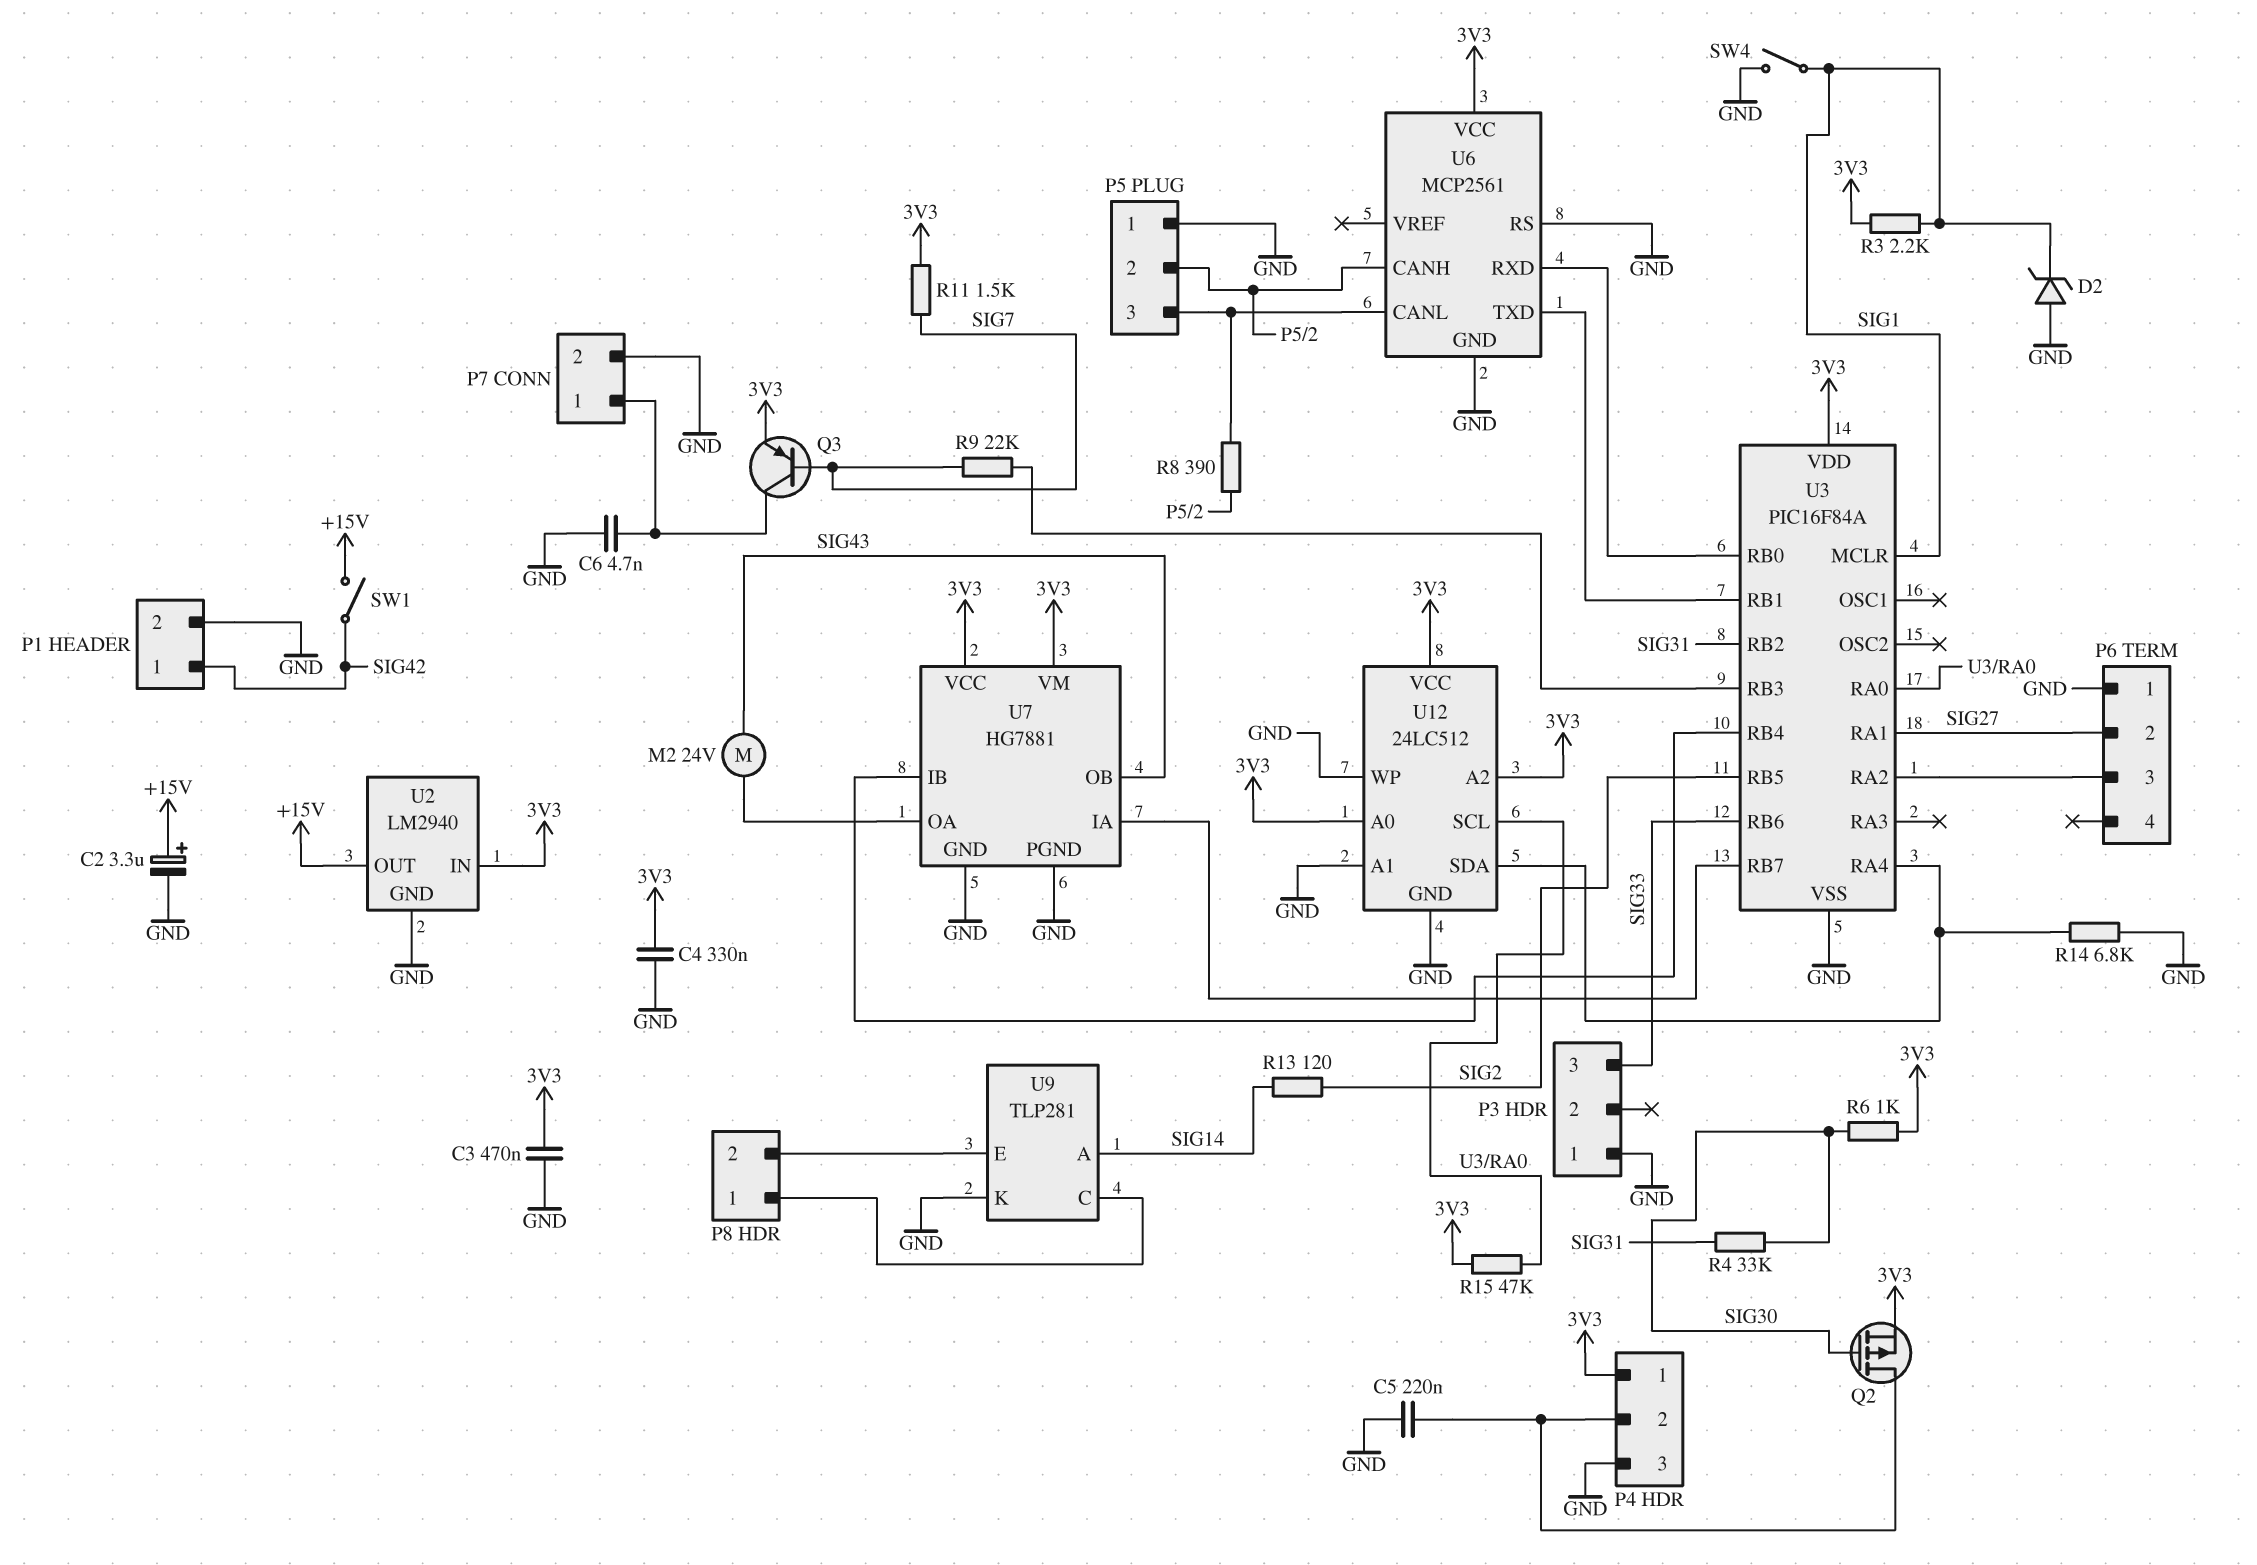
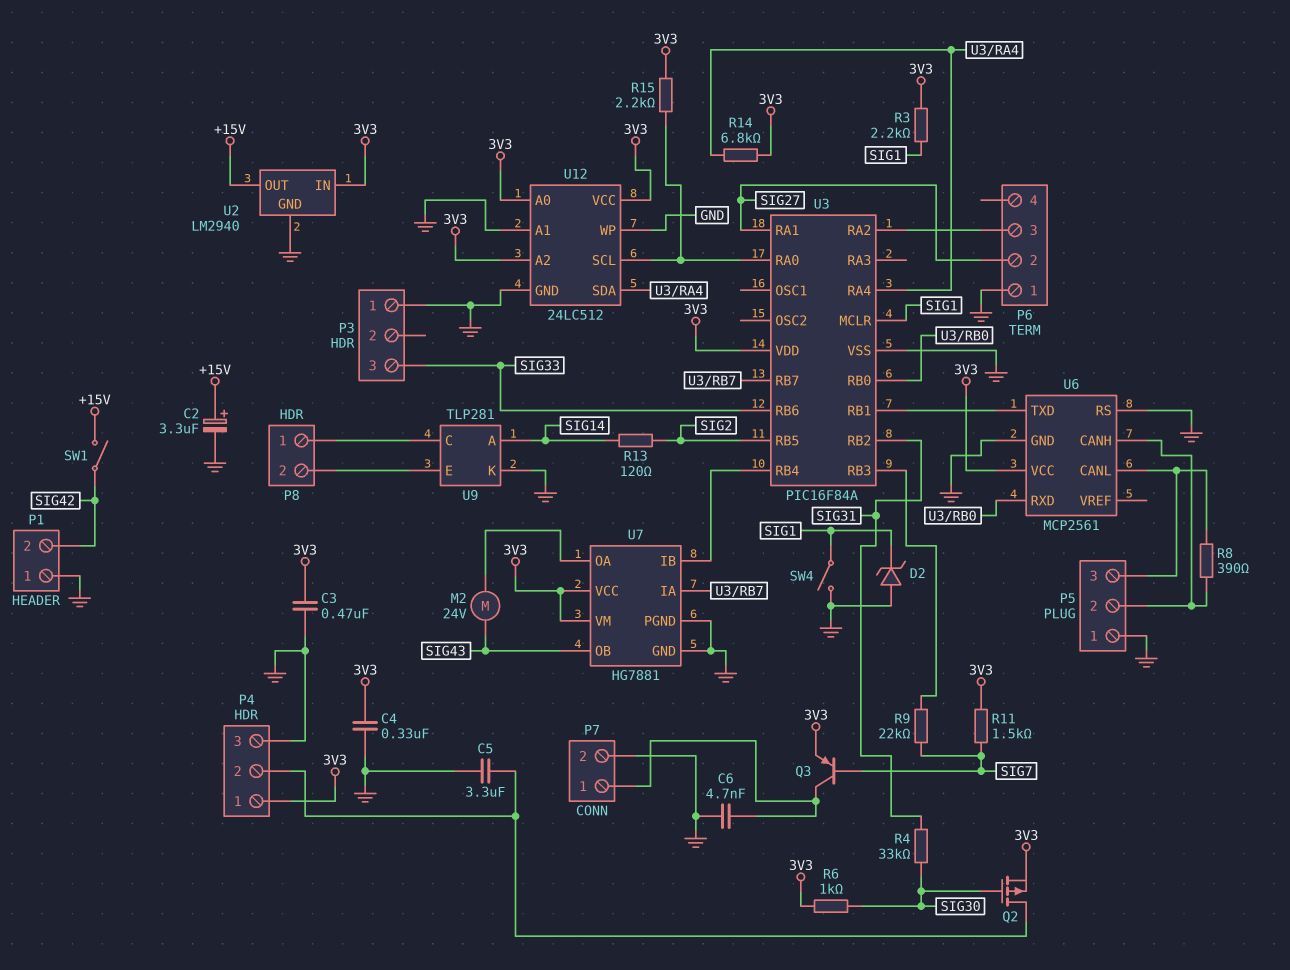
C5: 220nF (GND, P4/2) -> 3.3uF (GND, P4/2)
P1 pin 1: SIG42 -> GND
P1 pin 2: GND -> SIG42
R14: 6.8k (GND, U3/RA4) -> 6.8k (3V3, U3/RA4)
R15: 47k (3V3, U3/RA0) -> 2.2k (3V3, U3/RA0)

